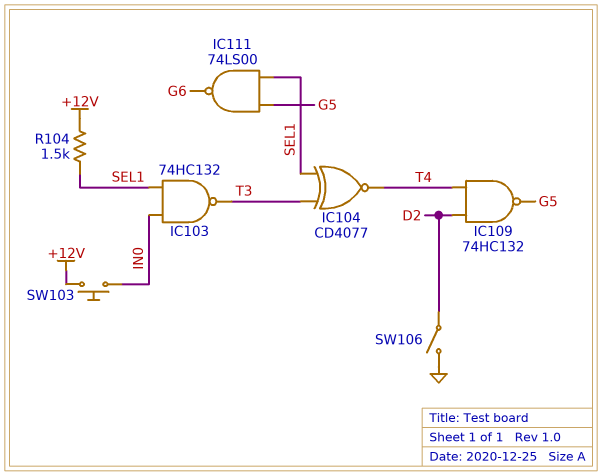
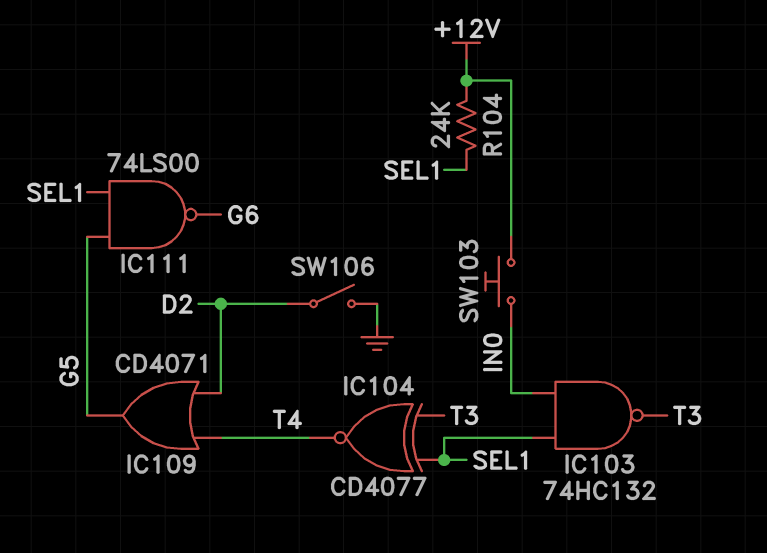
IC109: NAND 74HC132 (in D2, in T4, out G5) -> OR CD4071 (in D2, in T4, out G5)
R104: 1.5k (+12V, SEL1) -> 24k (+12V, SEL1)

